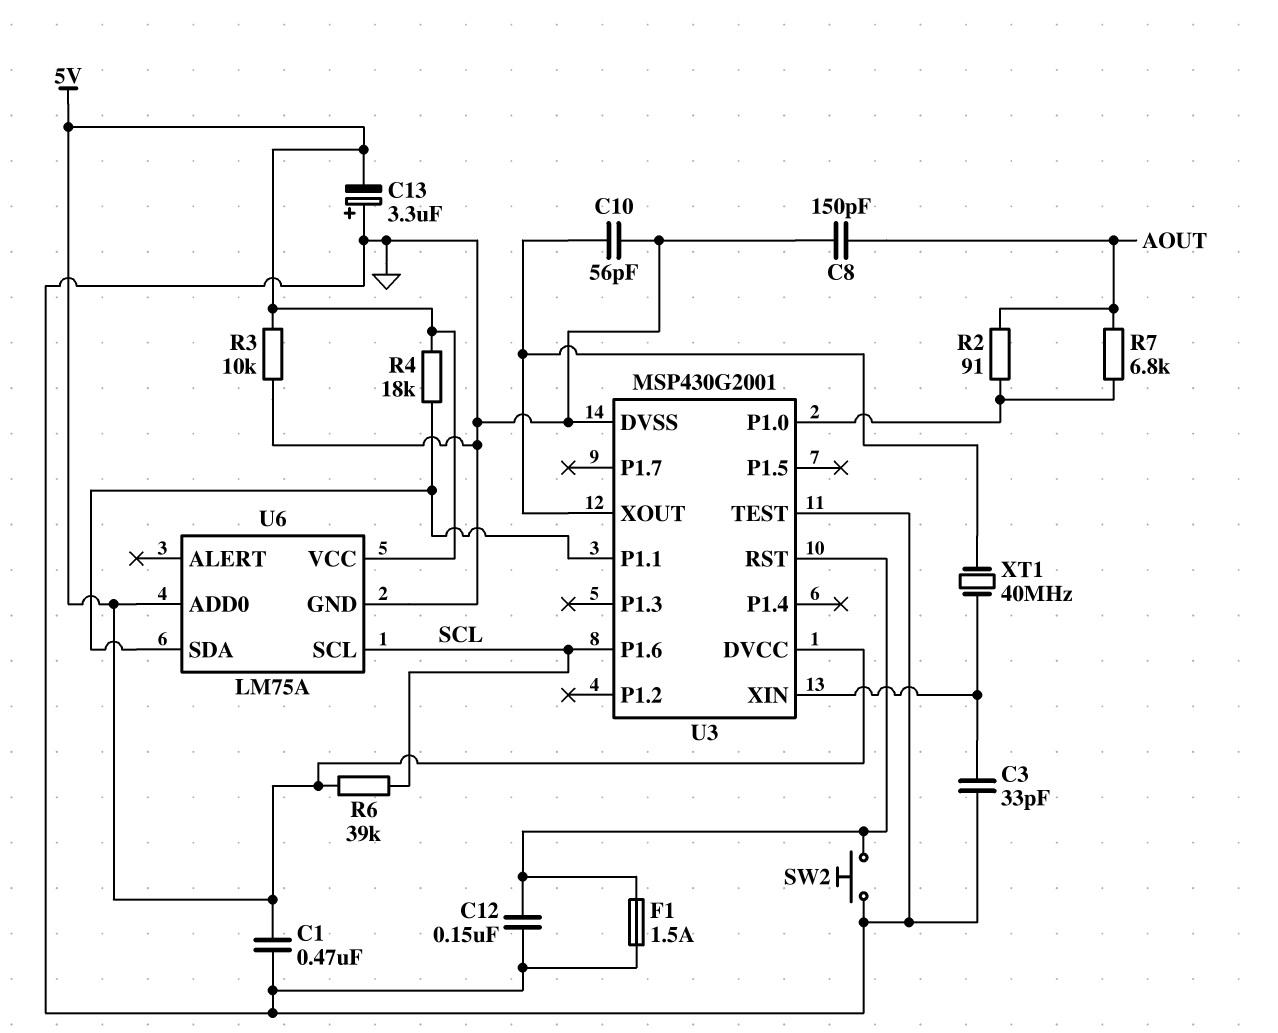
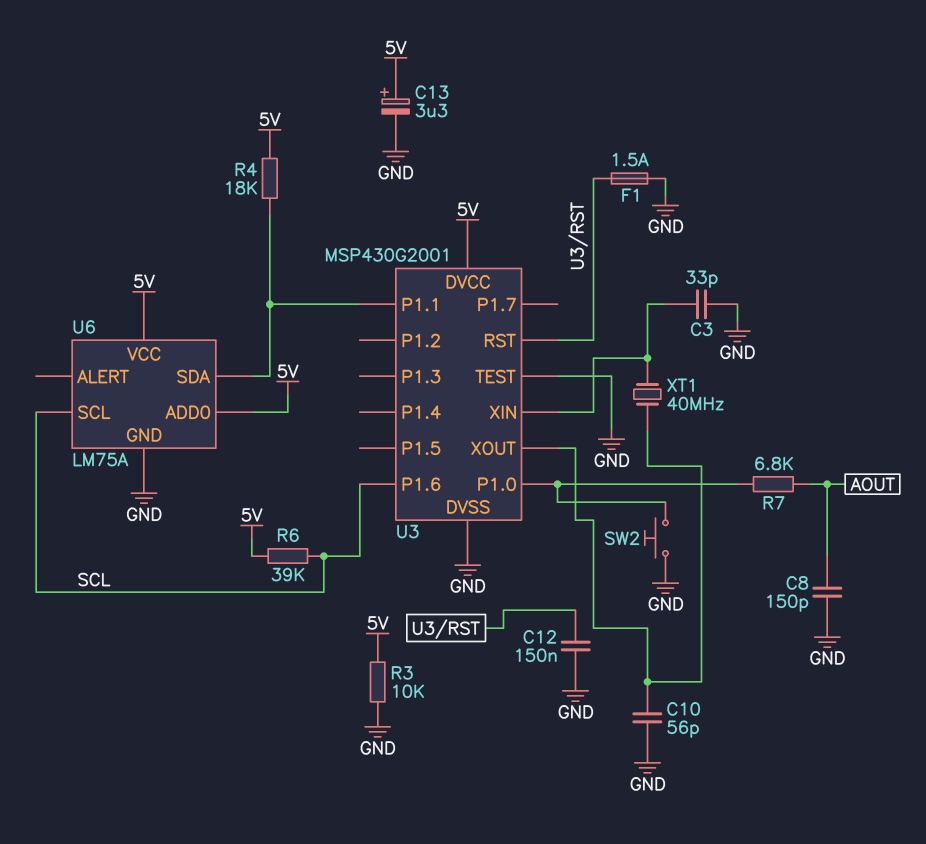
C1: 470nF (5V, GND) -> none
C13: 3.3uF (plus GND, minus 5V) -> 3.3uF (plus 5V, minus GND)
R2: 91 (AOUT, U3/P1.0) -> none
SW2: button (GND, U3/RST) -> button (GND, U3/P1.0)

